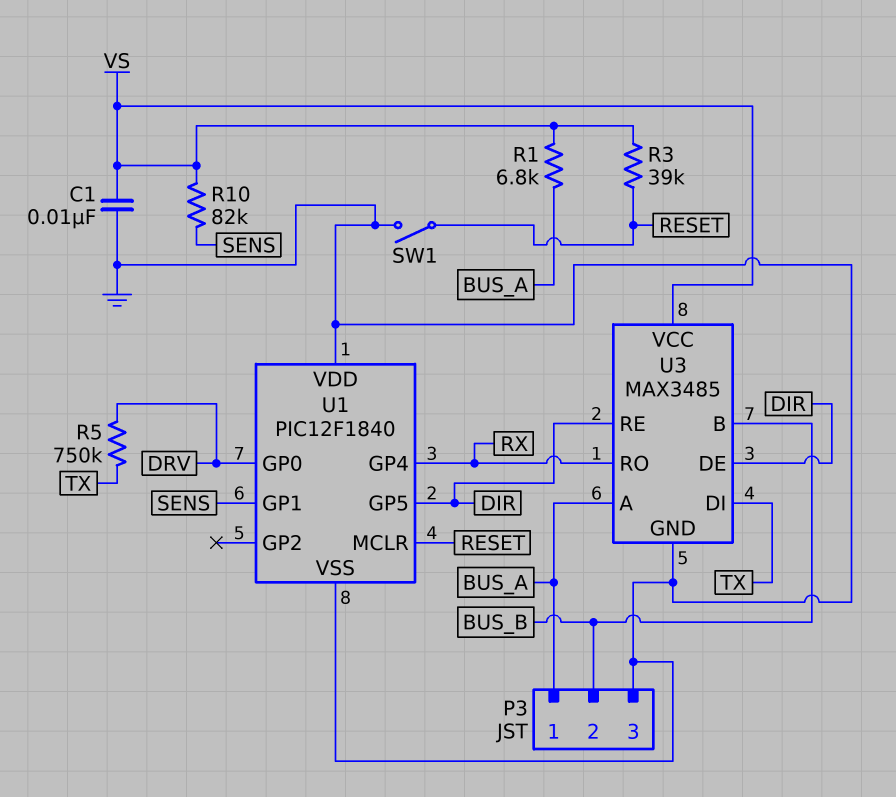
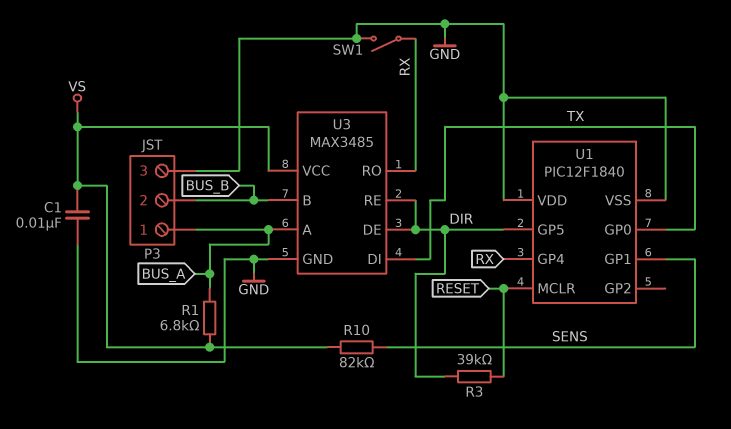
R3: 39k (RESET, VS) -> 39k (DIR, RESET)
R5: 750k (DRV, TX) -> none
SW1: switch (GND, RESET) -> switch (GND, RX)
U1 pin GP0: DRV -> TX

